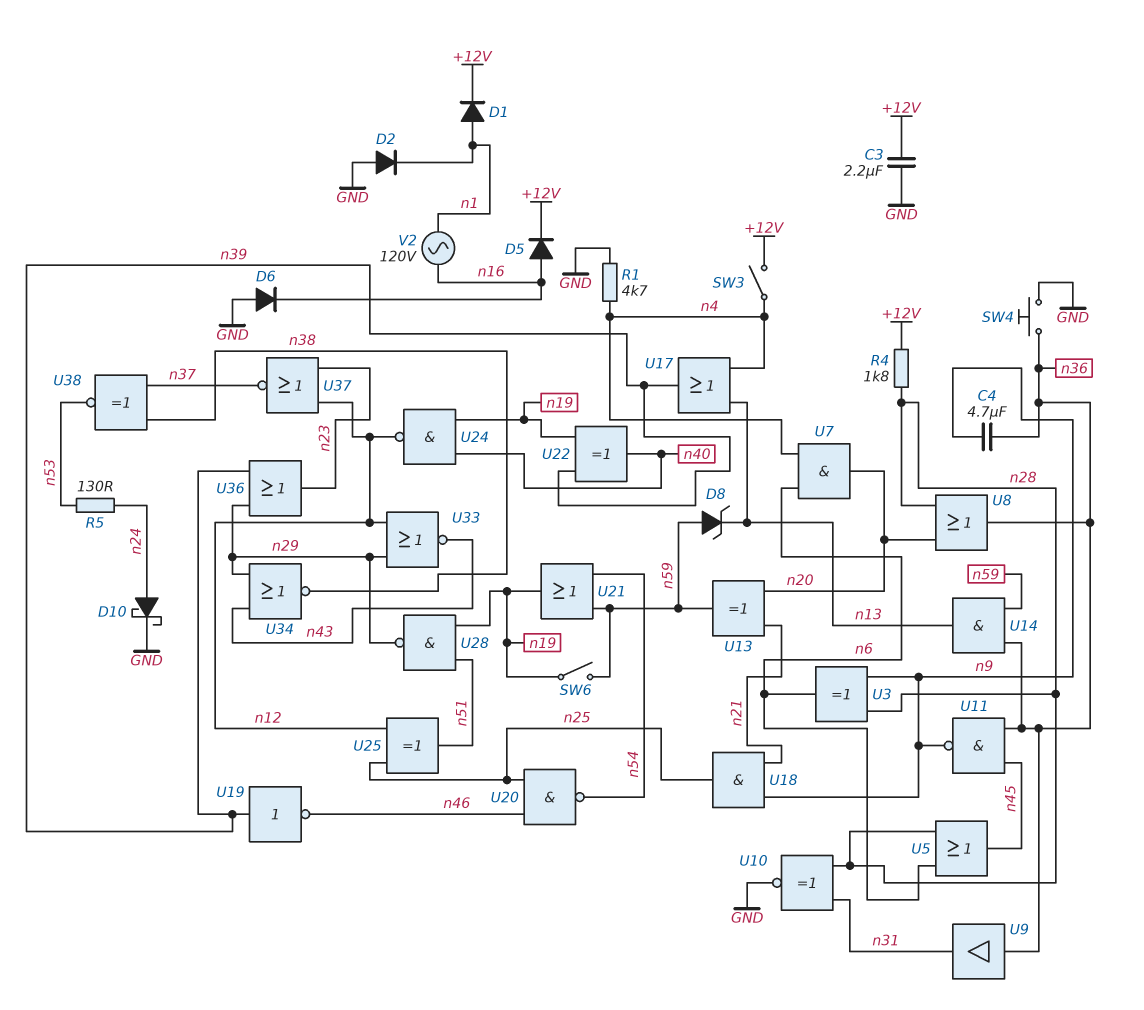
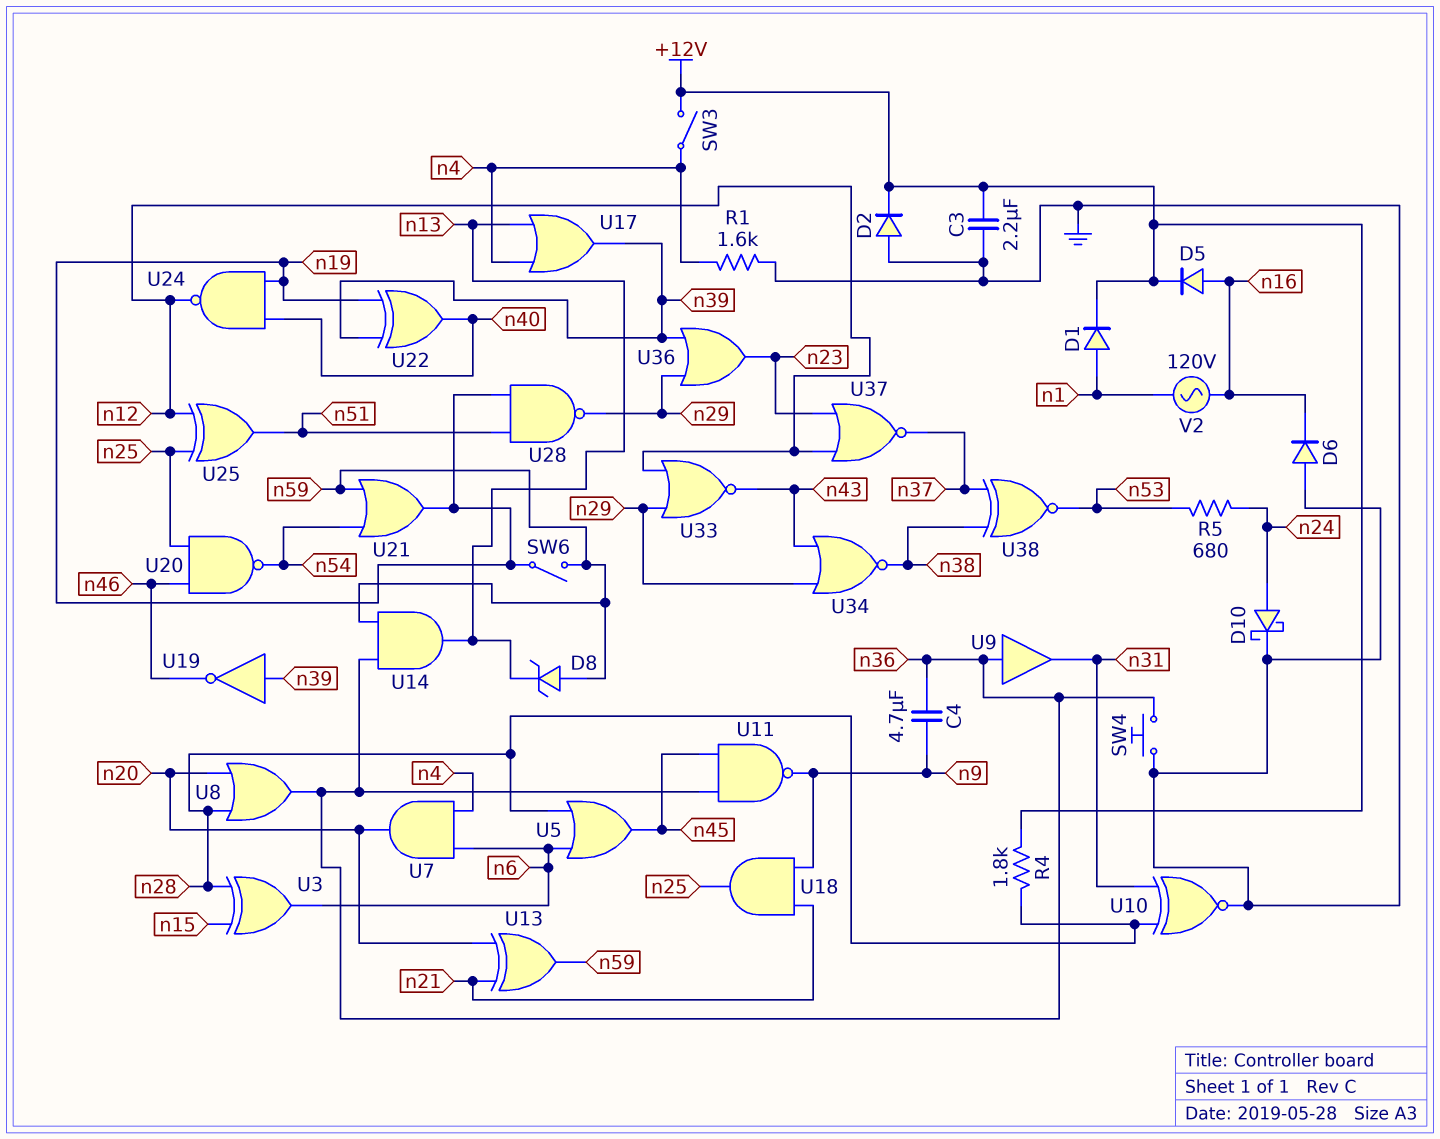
D2: diode (A GND, K n1) -> diode (A GND, K +12V)
R1: 4.7k (GND, n4) -> 1.6k (GND, n4)
R5: 130 (n24, n53) -> 680 (n24, n53)
U3: XOR (in n9, in n28, out n6) -> XOR (in n15, in n28, out n6)

